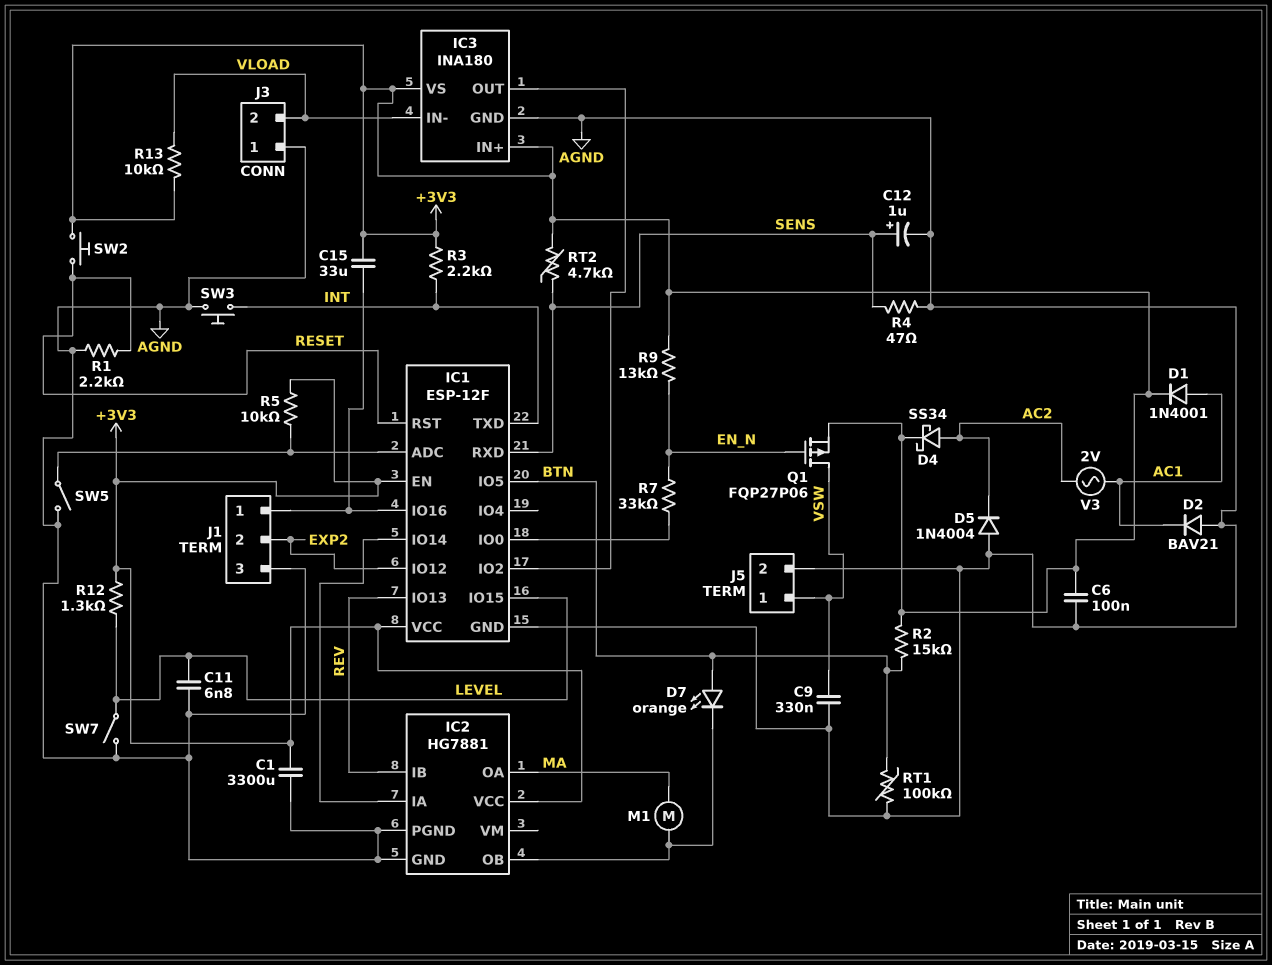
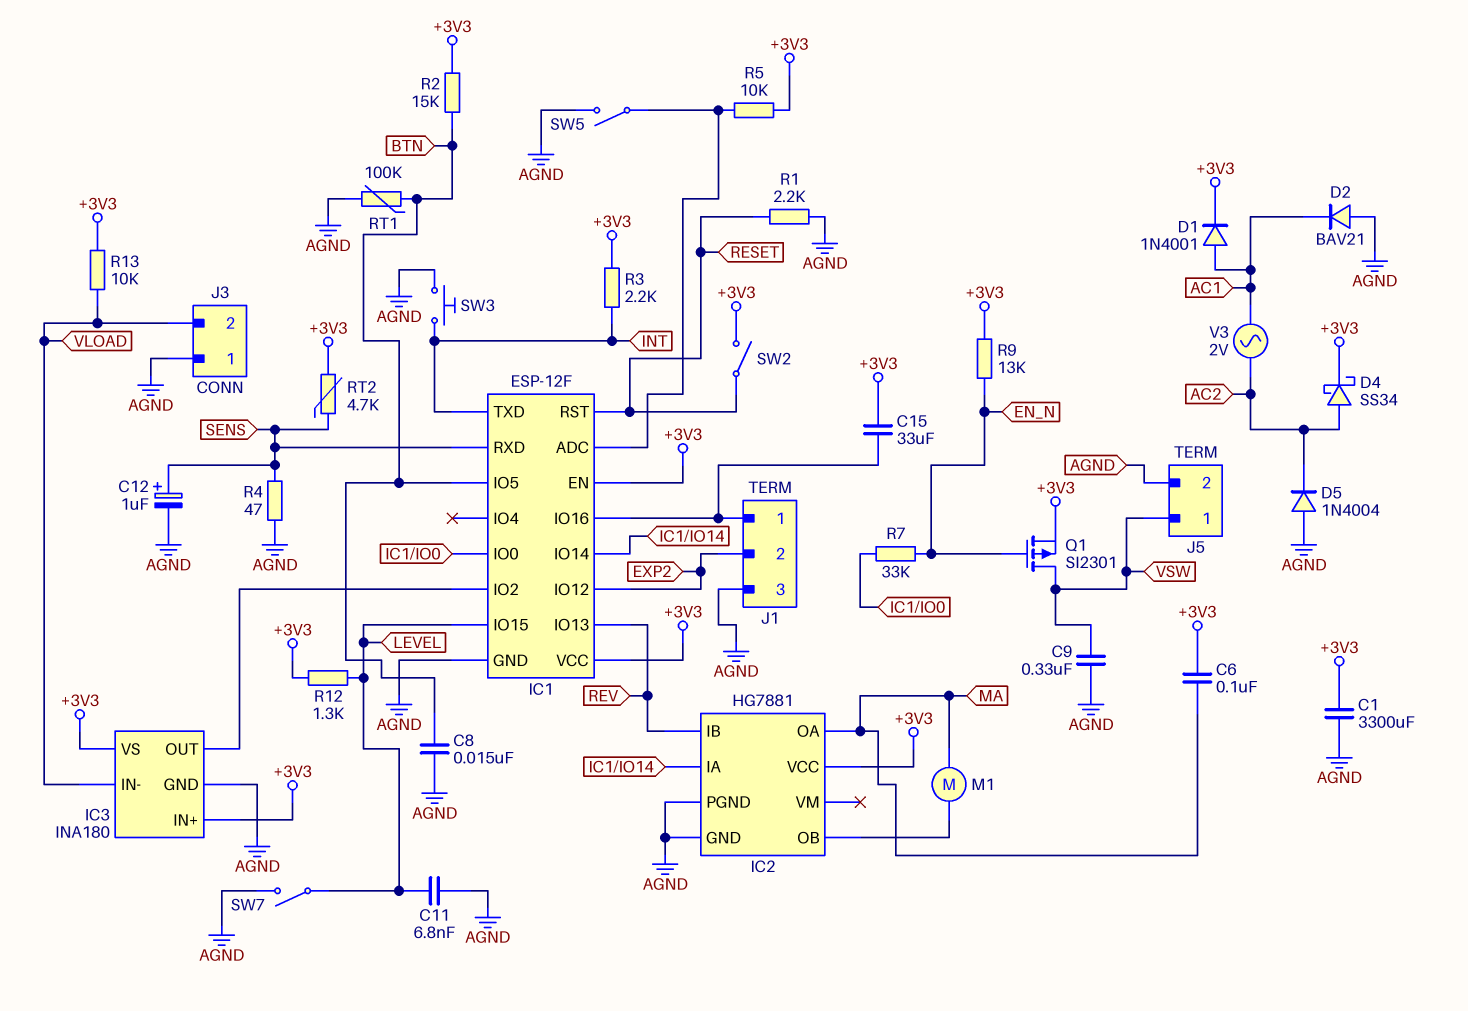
C6: 100nF (+3V3, AGND) -> 100nF (+3V3, MA)
C8: none -> 15nF (AGND, BTN)
D7: LED orange (A BTN, K IC2/OB) -> none
Q1: PMOS FQP27P06 (G EN_N, D VSW, S +3V3) -> PMOS SI2301 (G EN_N, D VSW, S +3V3)
SW2: button (+3V3, RESET) -> switch (+3V3, RESET)

